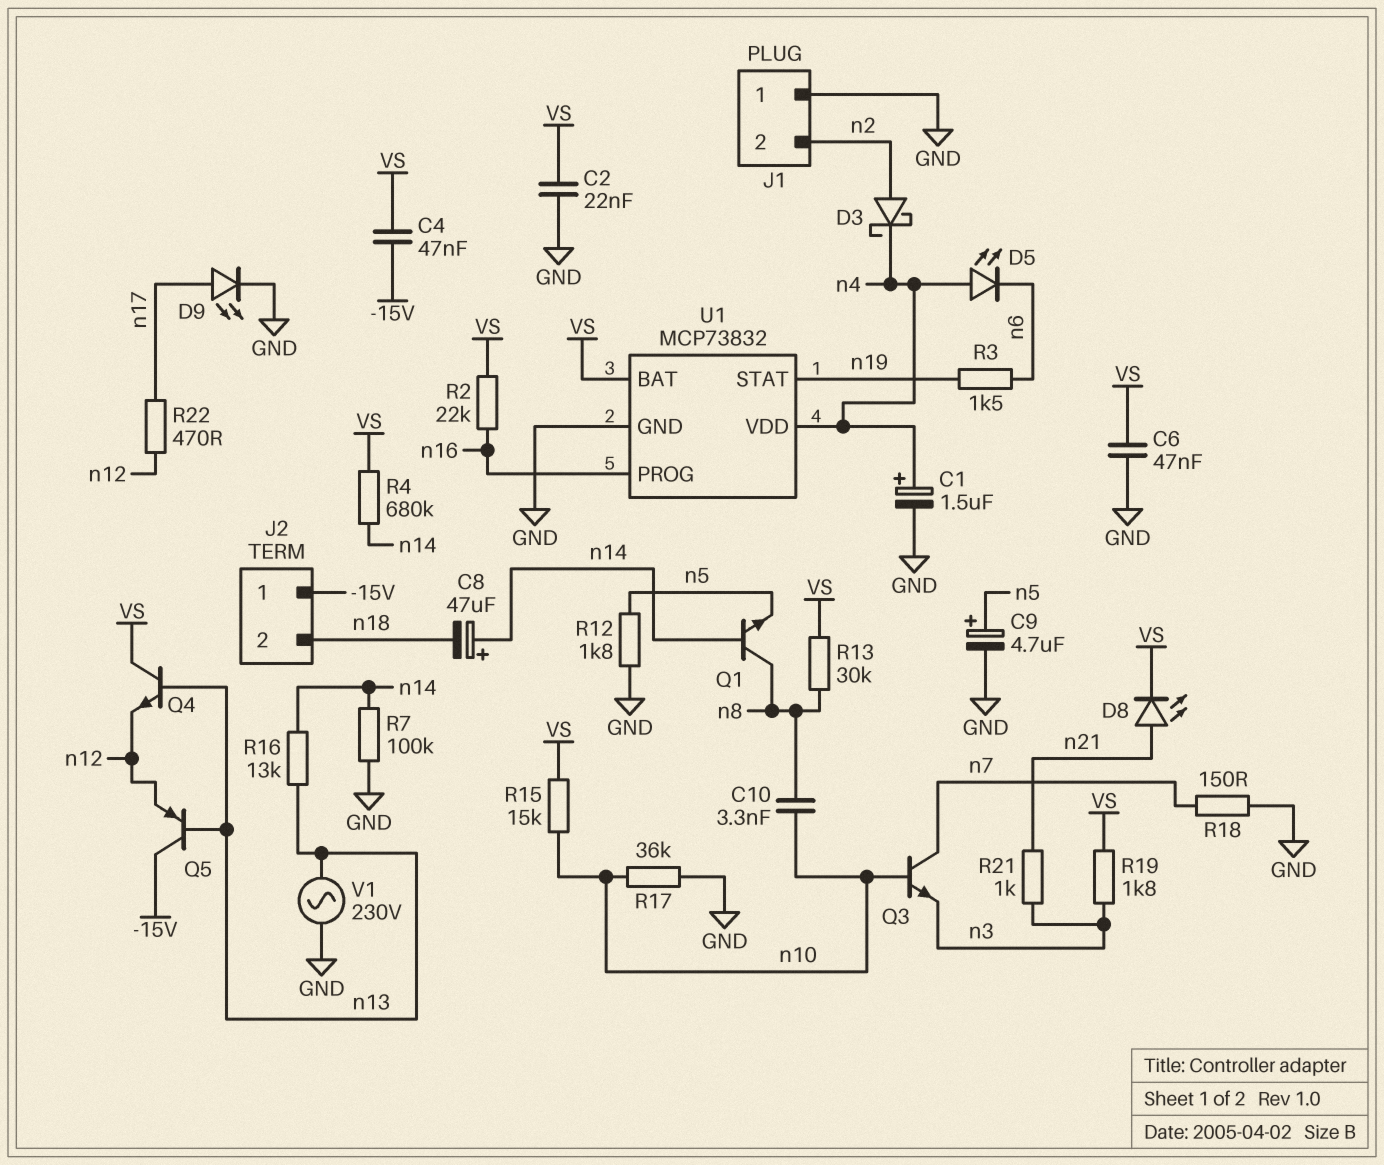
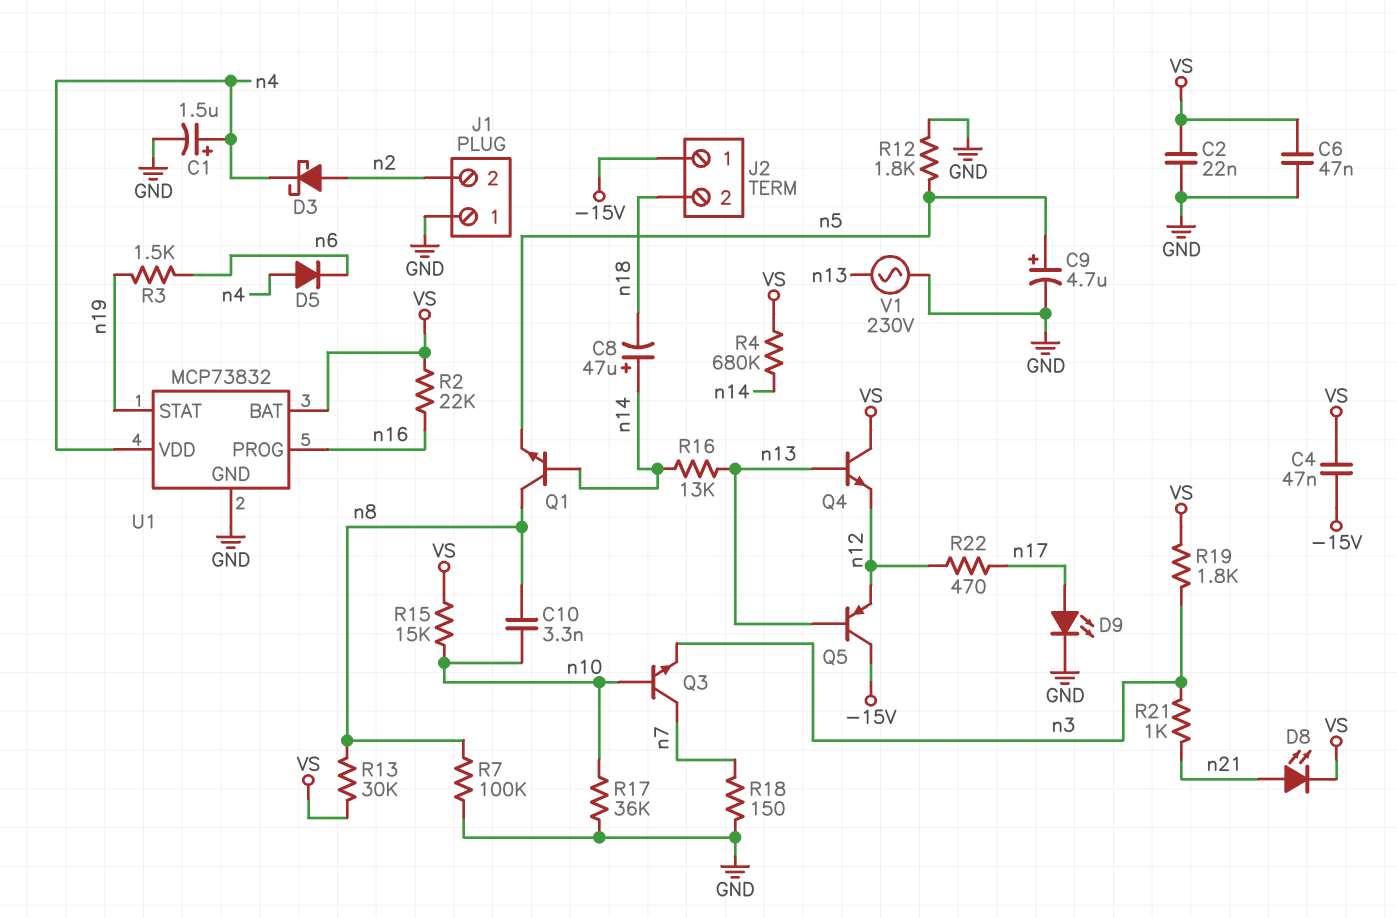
D5: LED (A n4, K n6) -> diode (A n4, K n6)
R7: 100k (GND, n14) -> 100k (GND, n8)

